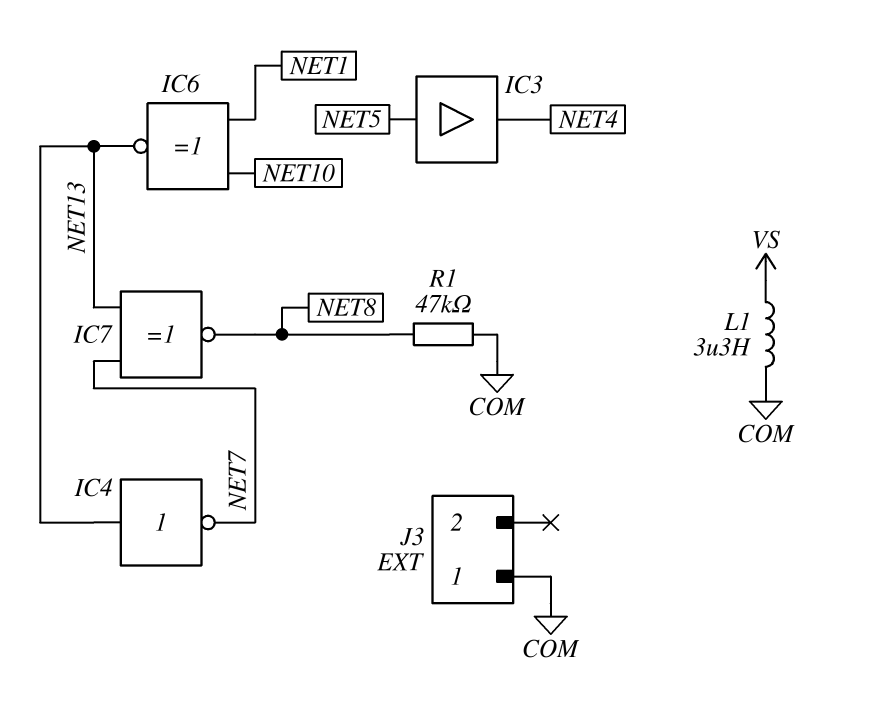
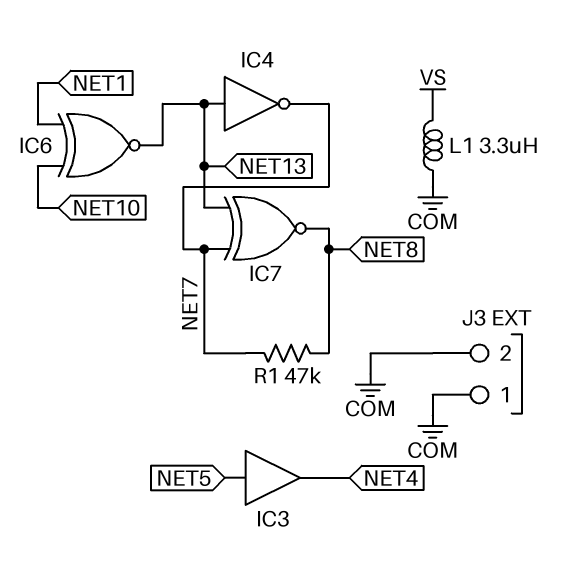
J3 pin 2: none -> COM
R1: 47k (COM, NET8) -> 47k (NET7, NET8)

